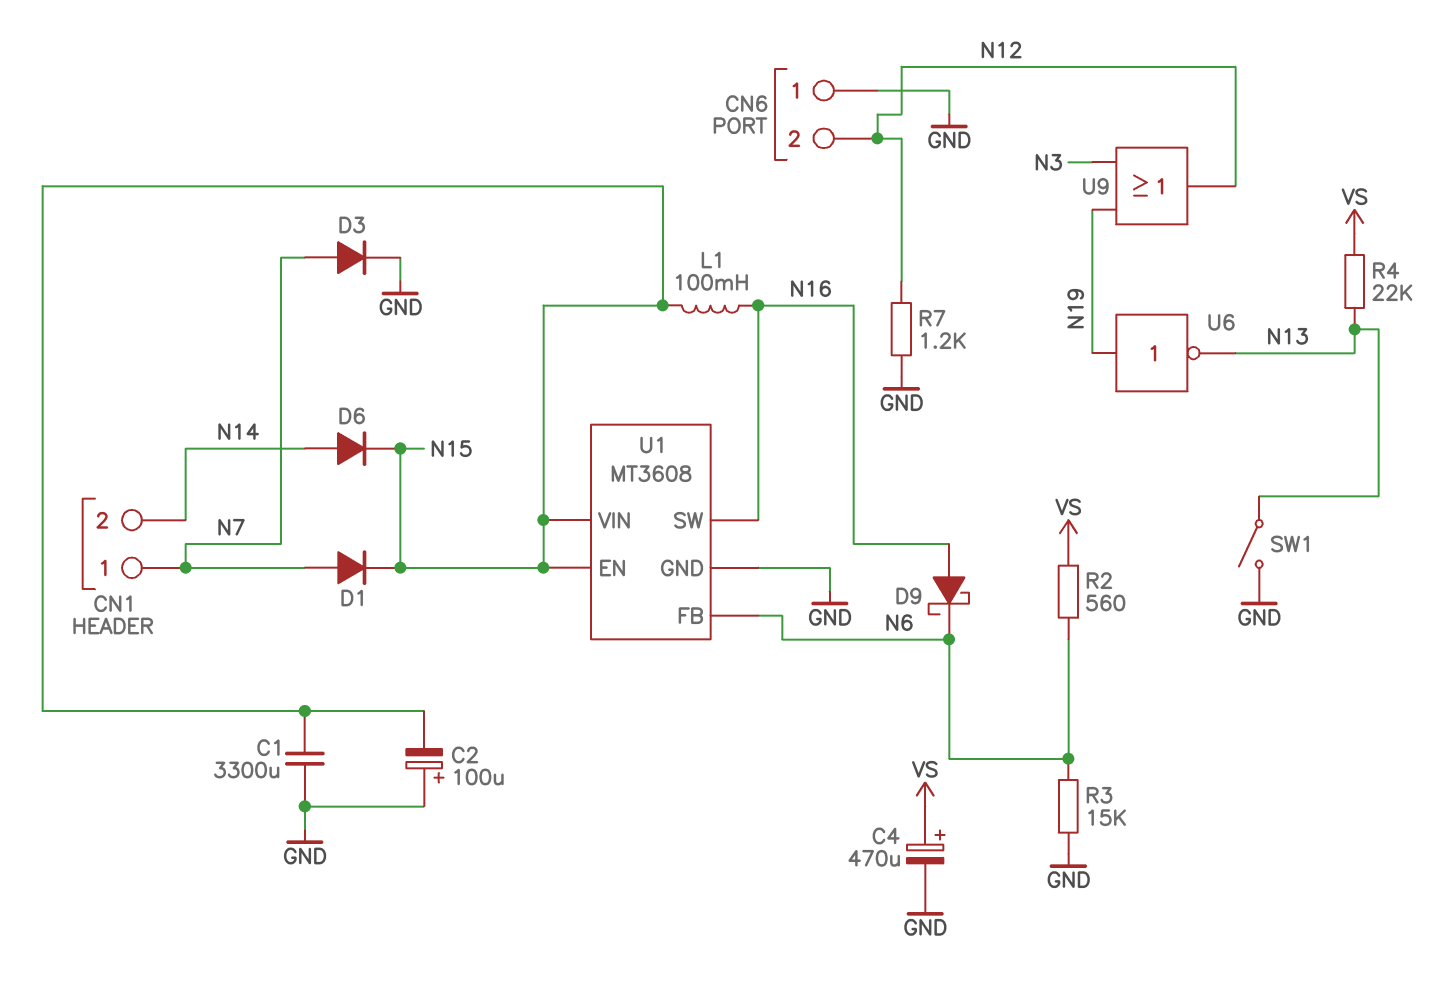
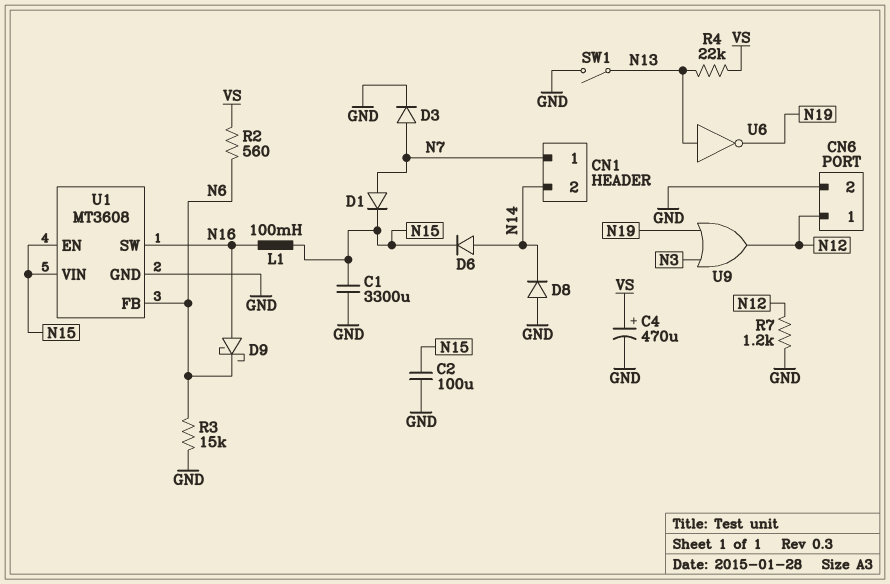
C2: 100uF (plus GND, minus N15) -> 100uF (GND, N15)
CN6 pin 1: GND -> N12
CN6 pin 2: N12 -> GND
D8: none -> diode (A GND, K N14)
U6: NOT (in N19, out N13) -> NOT (in N13, out N19)

